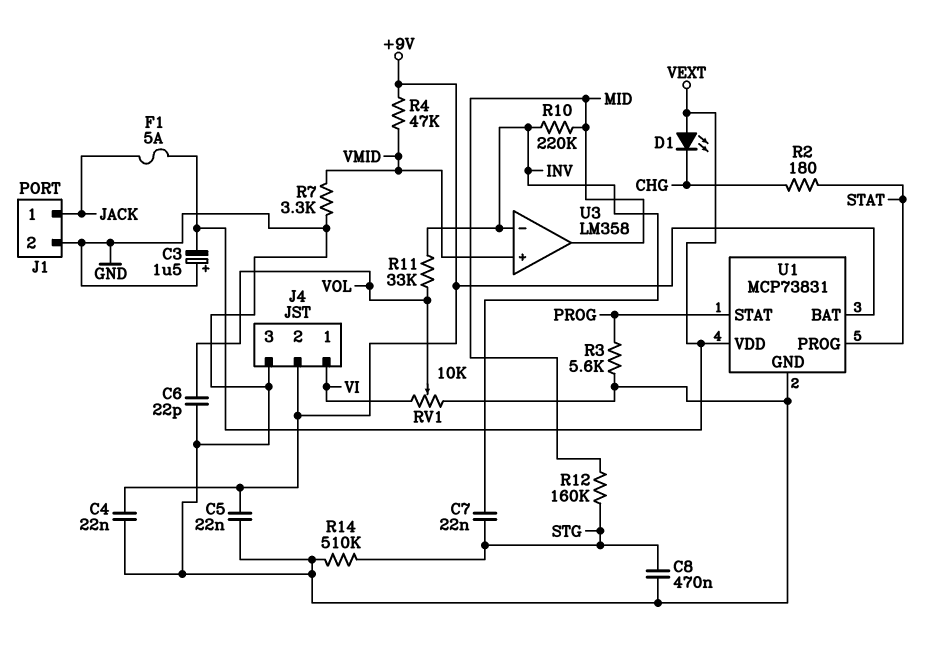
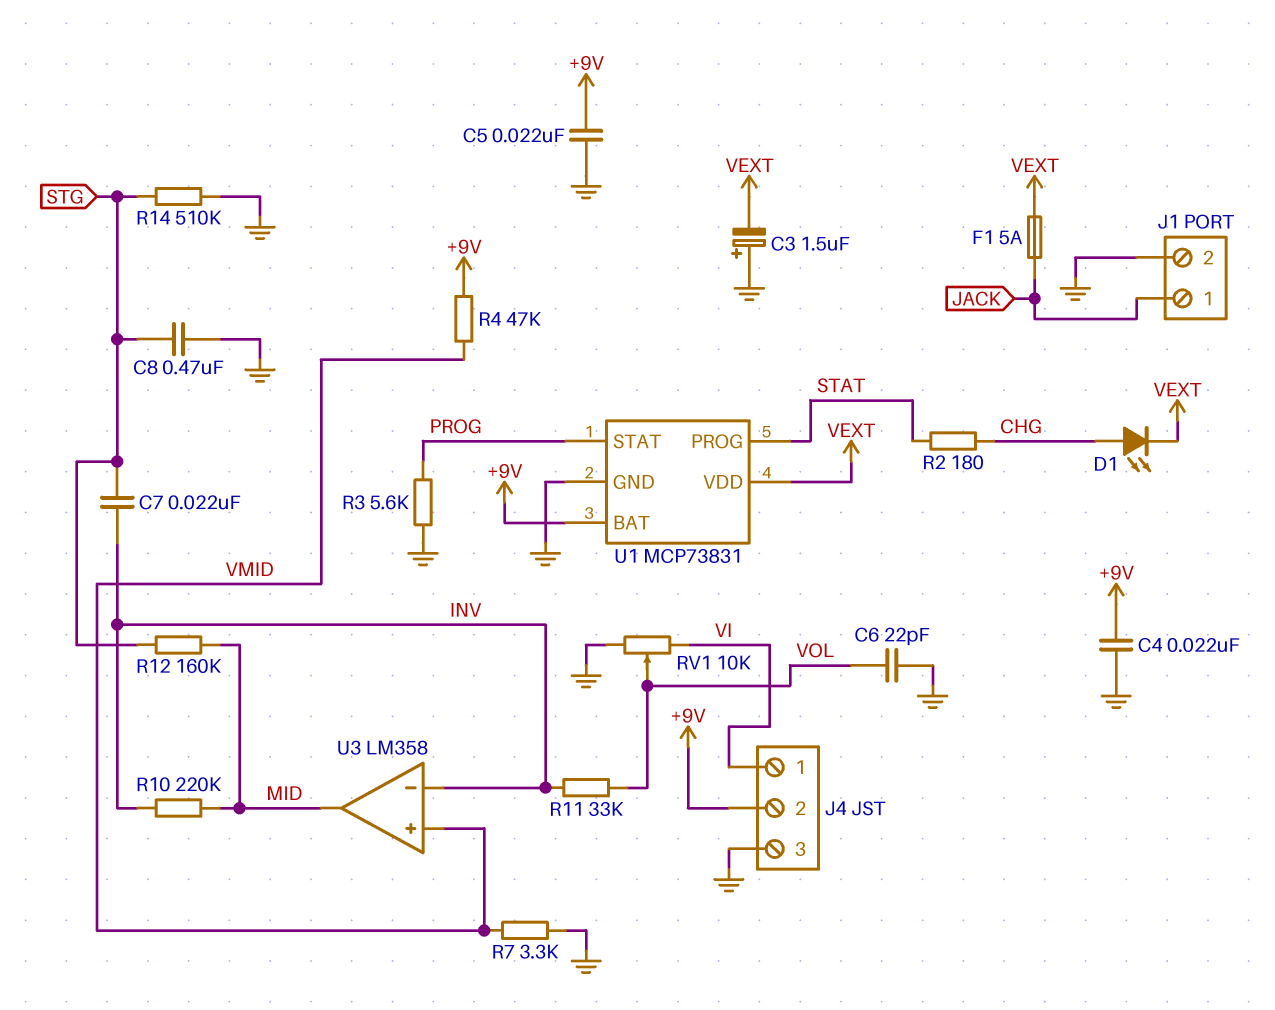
D1: LED (A VEXT, K CHG) -> LED (A CHG, K VEXT)

